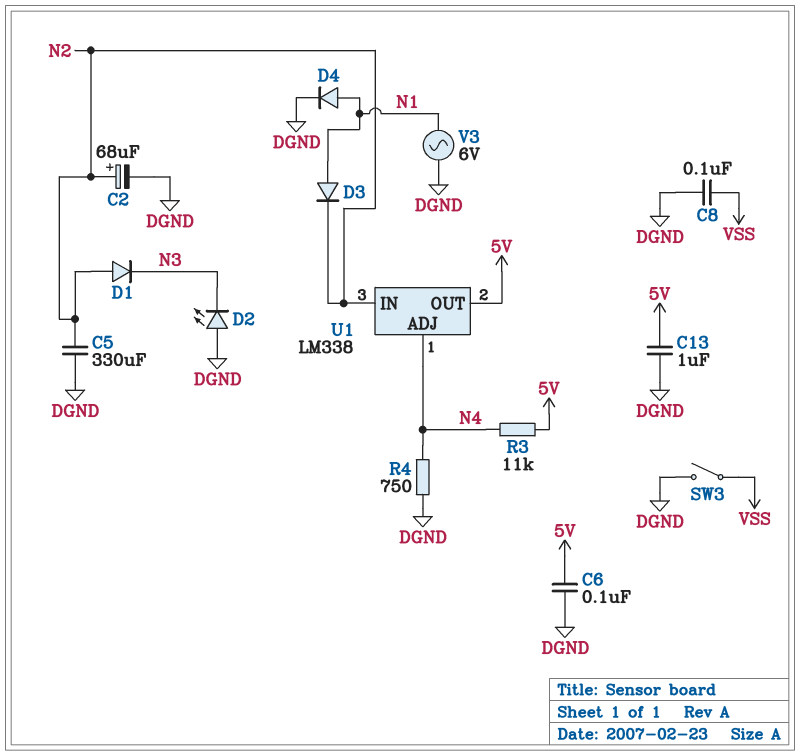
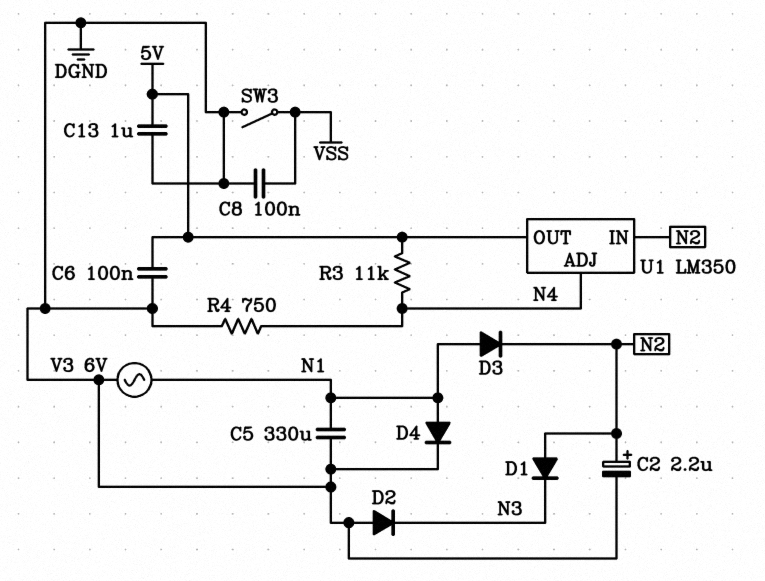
C2: 68uF (plus N2, minus DGND) -> 2.2uF (plus N2, minus DGND)
C5: 330uF (DGND, N2) -> 330uF (DGND, N1)
D2: LED (A DGND, K N3) -> diode (A DGND, K N3)
U1: LM338 -> LM350

